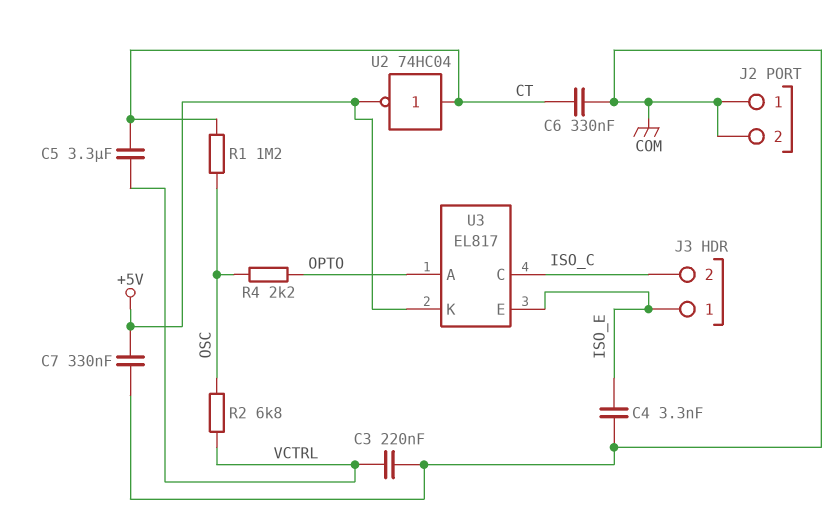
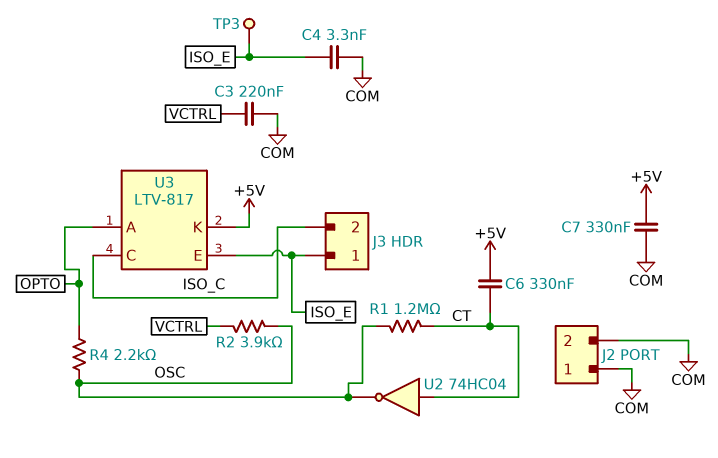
C5: 3.3uF (CT, VCTRL) -> none
C6: 330nF (COM, CT) -> 330nF (+5V, CT)
R2: 6.8k (OSC, VCTRL) -> 3.9k (OSC, VCTRL)
TP3: none -> test point (ISO_E)
U2: NOT 74HC04 (in CT, out +5V) -> NOT 74HC04 (in CT, out OSC)
U3: EL817 -> LTV-817

